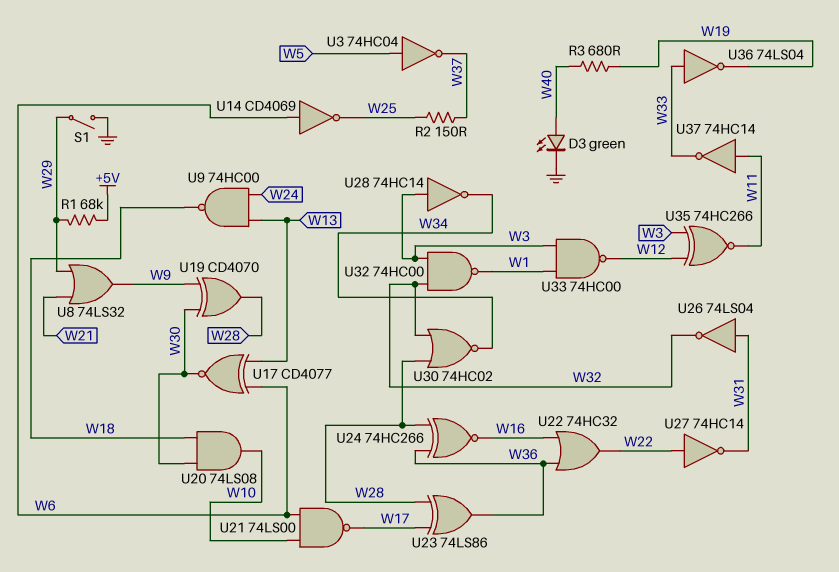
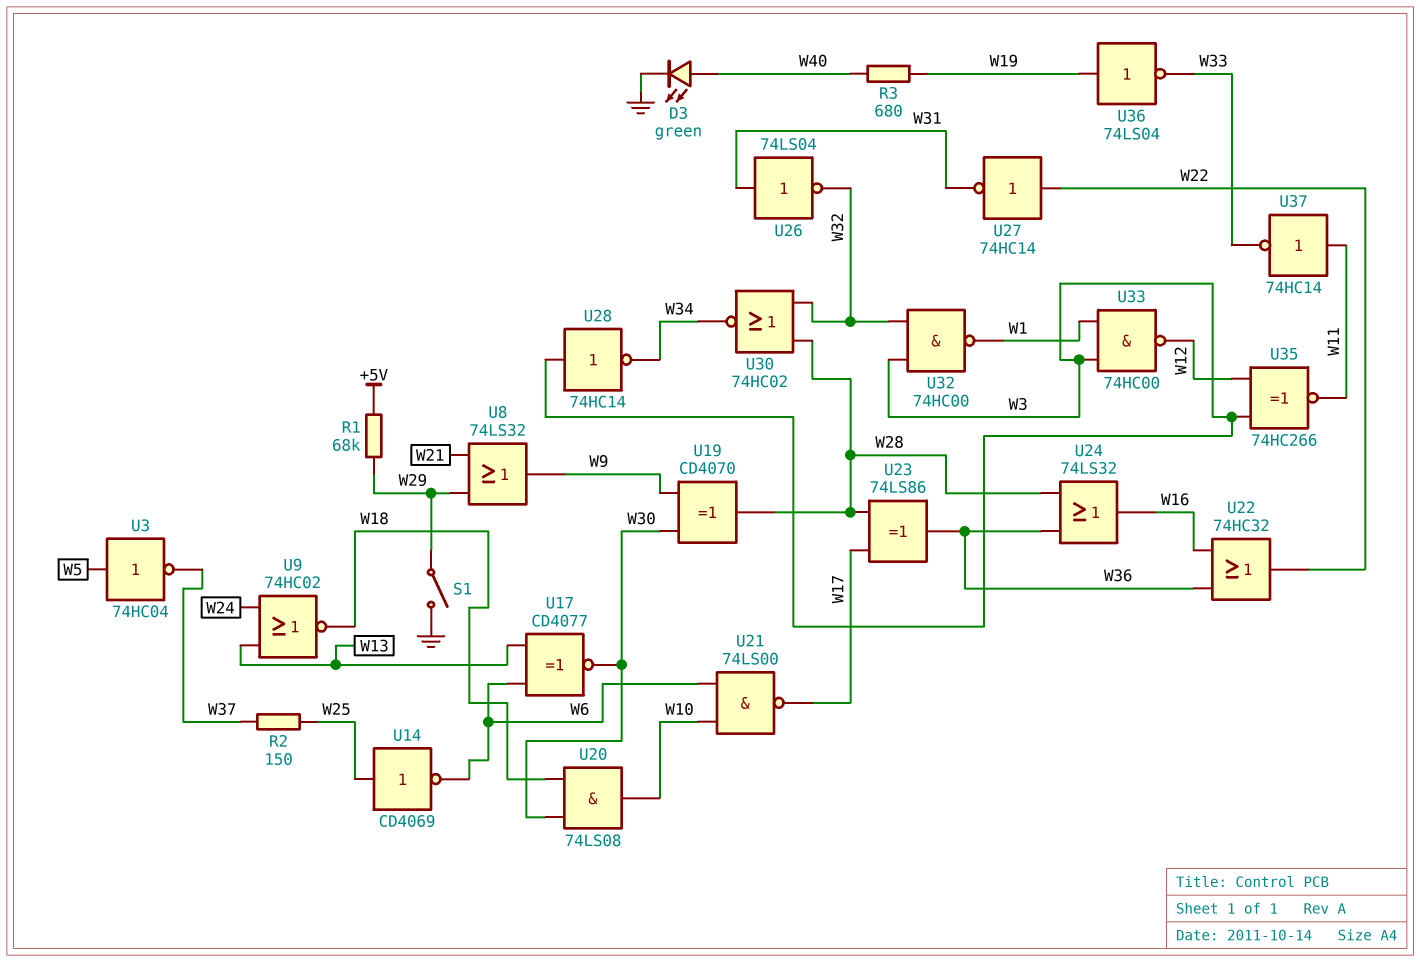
U9: NAND 74HC00 (in W13, in W24, out W18) -> NOR 74HC02 (in W13, in W24, out W18)
U14: NOT CD4069 (in W6, out W25) -> NOT CD4069 (in W25, out W6)
U24: XNOR 74HC266 (in W28, in W36, out W16) -> OR 74LS32 (in W28, in W36, out W16)
U36: NOT 74LS04 (in W33, out W19) -> NOT 74LS04 (in W19, out W33)

